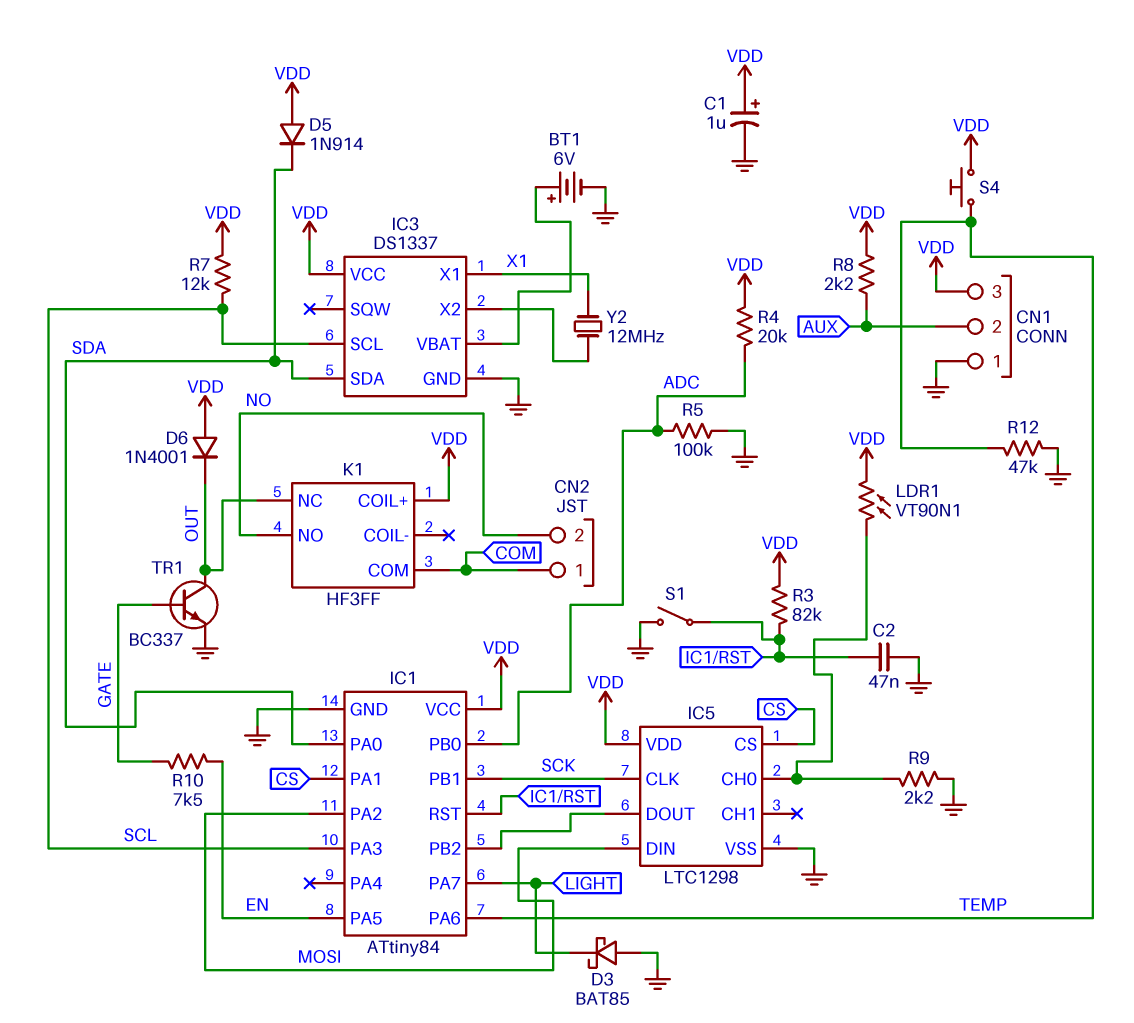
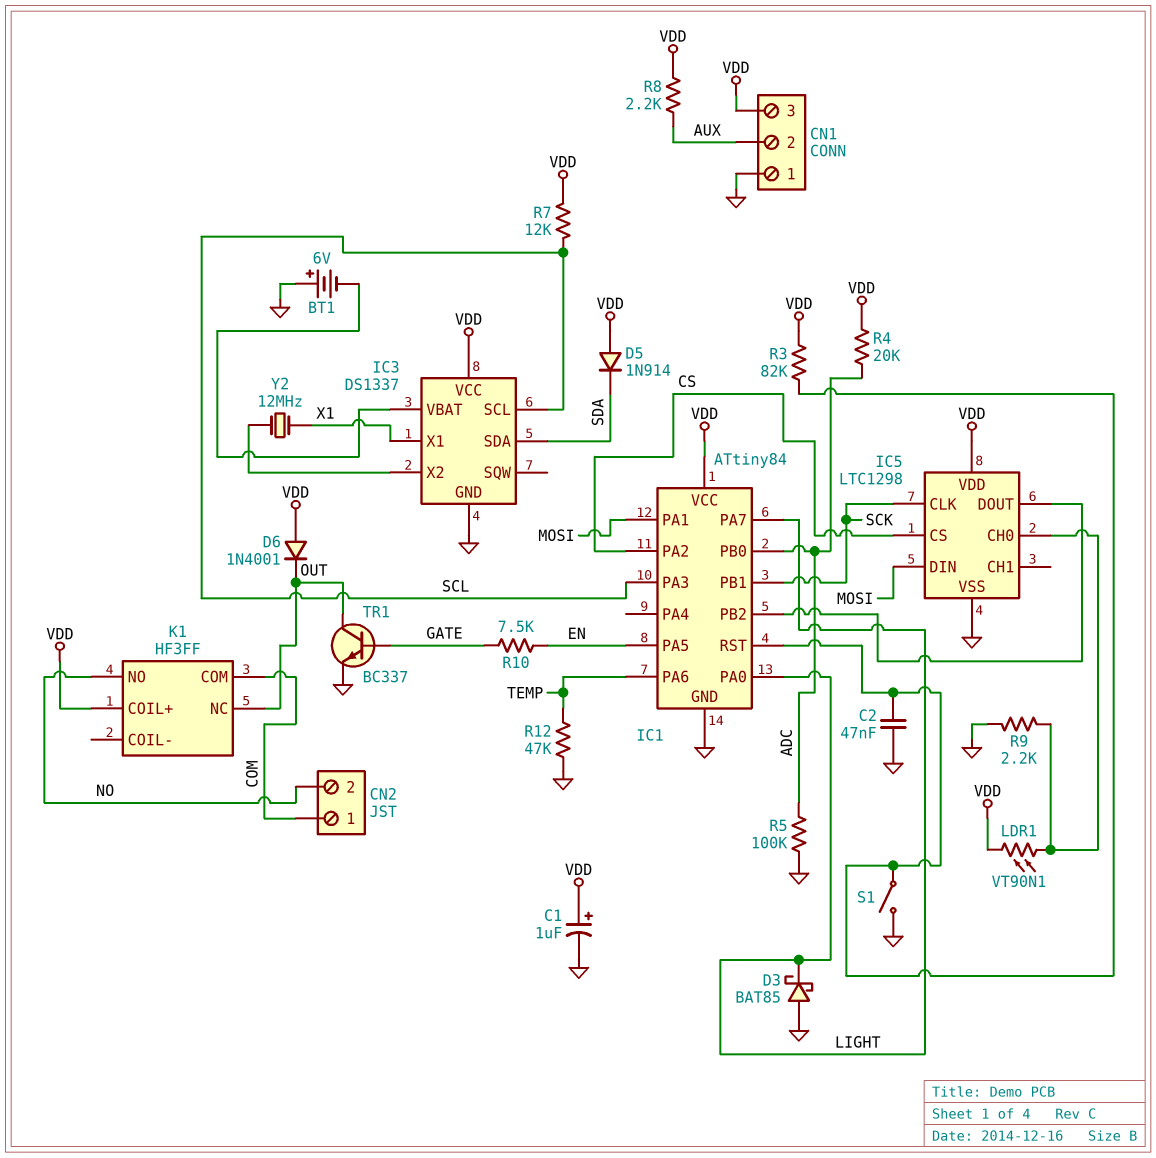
BT1: 6V (plus IC3/VBAT, minus GND) -> 6V (plus GND, minus IC3/VBAT)
IC1 pin PA0: SDA -> LIGHT
IC1 pin PA1: CS -> MOSI
IC1 pin PA2: MOSI -> CS
S4: button (TEMP, VDD) -> none

